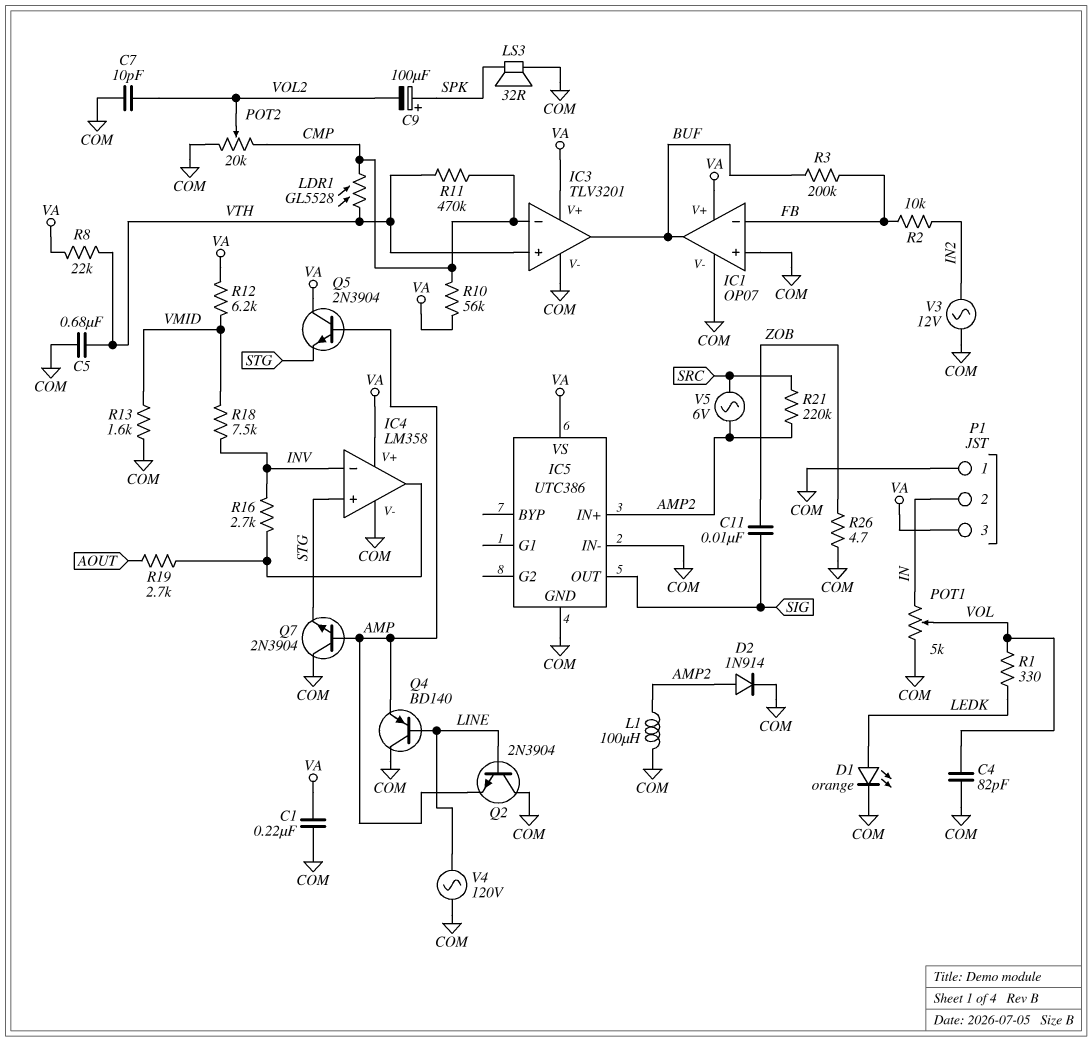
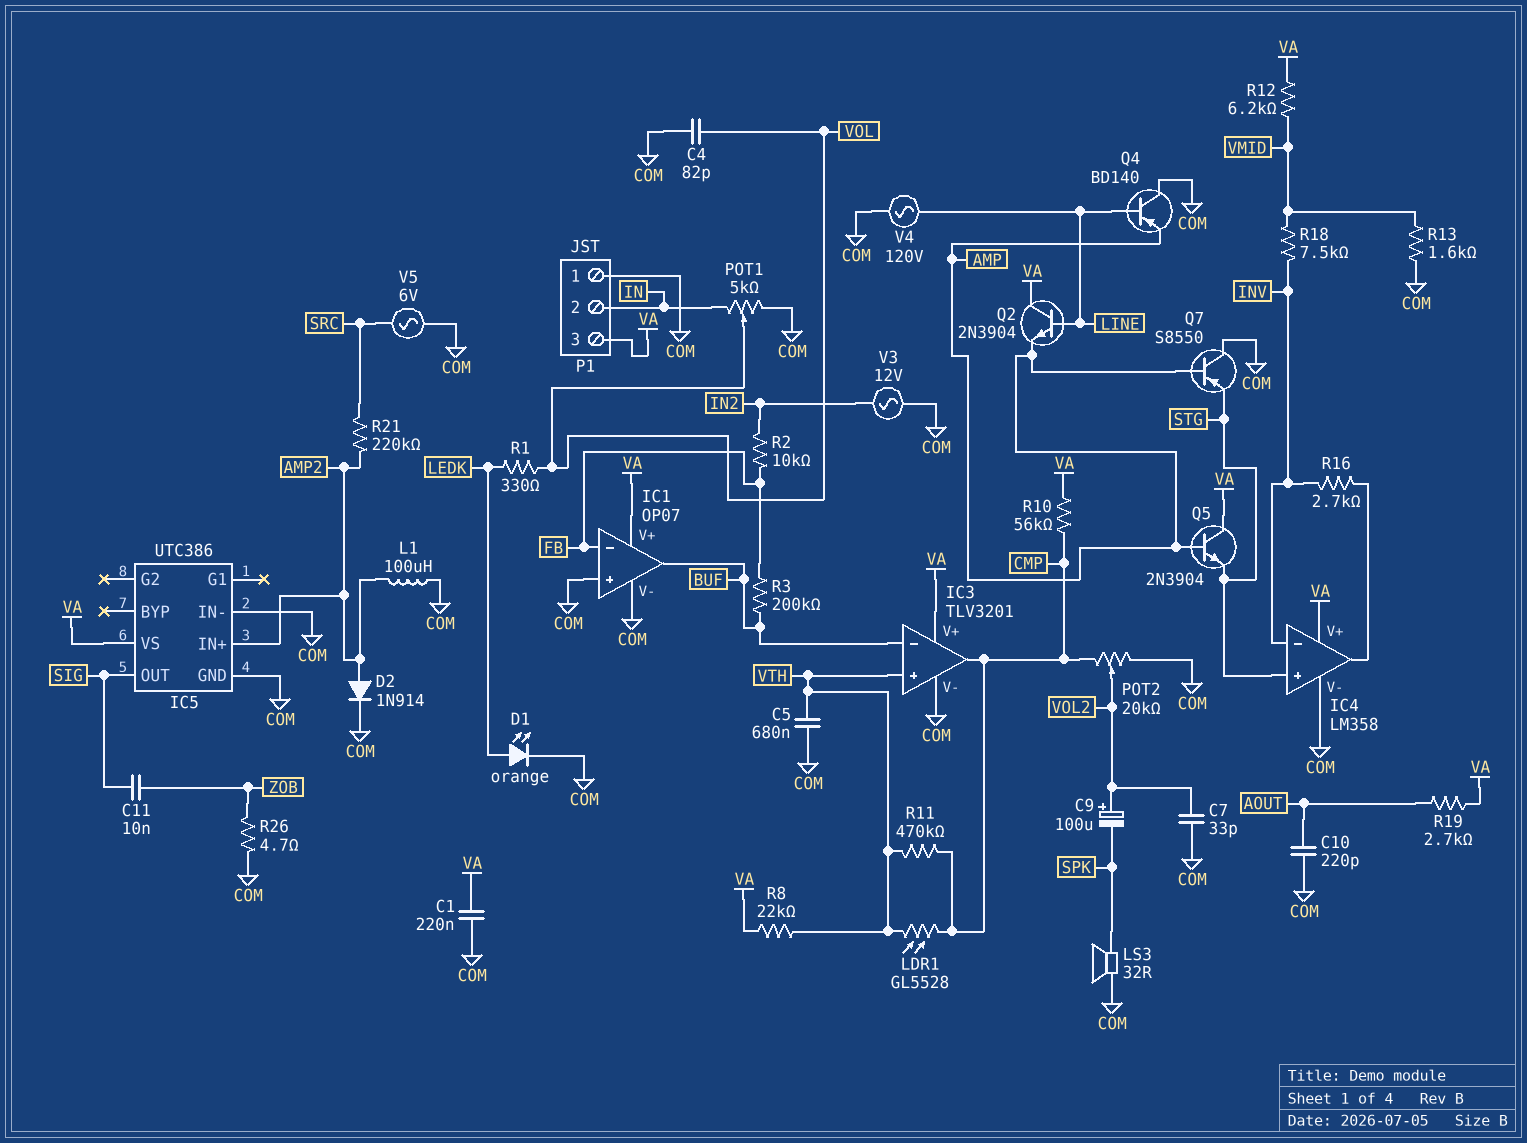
C7: 10pF (COM, VOL2) -> 33pF (COM, VOL2)
C9: 100uF (plus SPK, minus VOL2) -> 100uF (plus VOL2, minus SPK)
C10: none -> 220pF (AOUT, COM)
IC3 pin in-: CMP -> BUF
IC3 pin out: BUF -> CMP
Q2: NPN 2N3904 (B LINE, C COM, E AMP) -> NPN 2N3904 (B LINE, C VA, E AMP)
Q7: NPN 2N3904 (B AMP, C COM, E STG) -> PNP S8550 (B AMP, C COM, E STG)
R19: 2.7k (AOUT, IC4/out) -> 2.7k (AOUT, VA)
V5: AC 6V (AMP2, SRC) -> AC 6V (COM, SRC)

